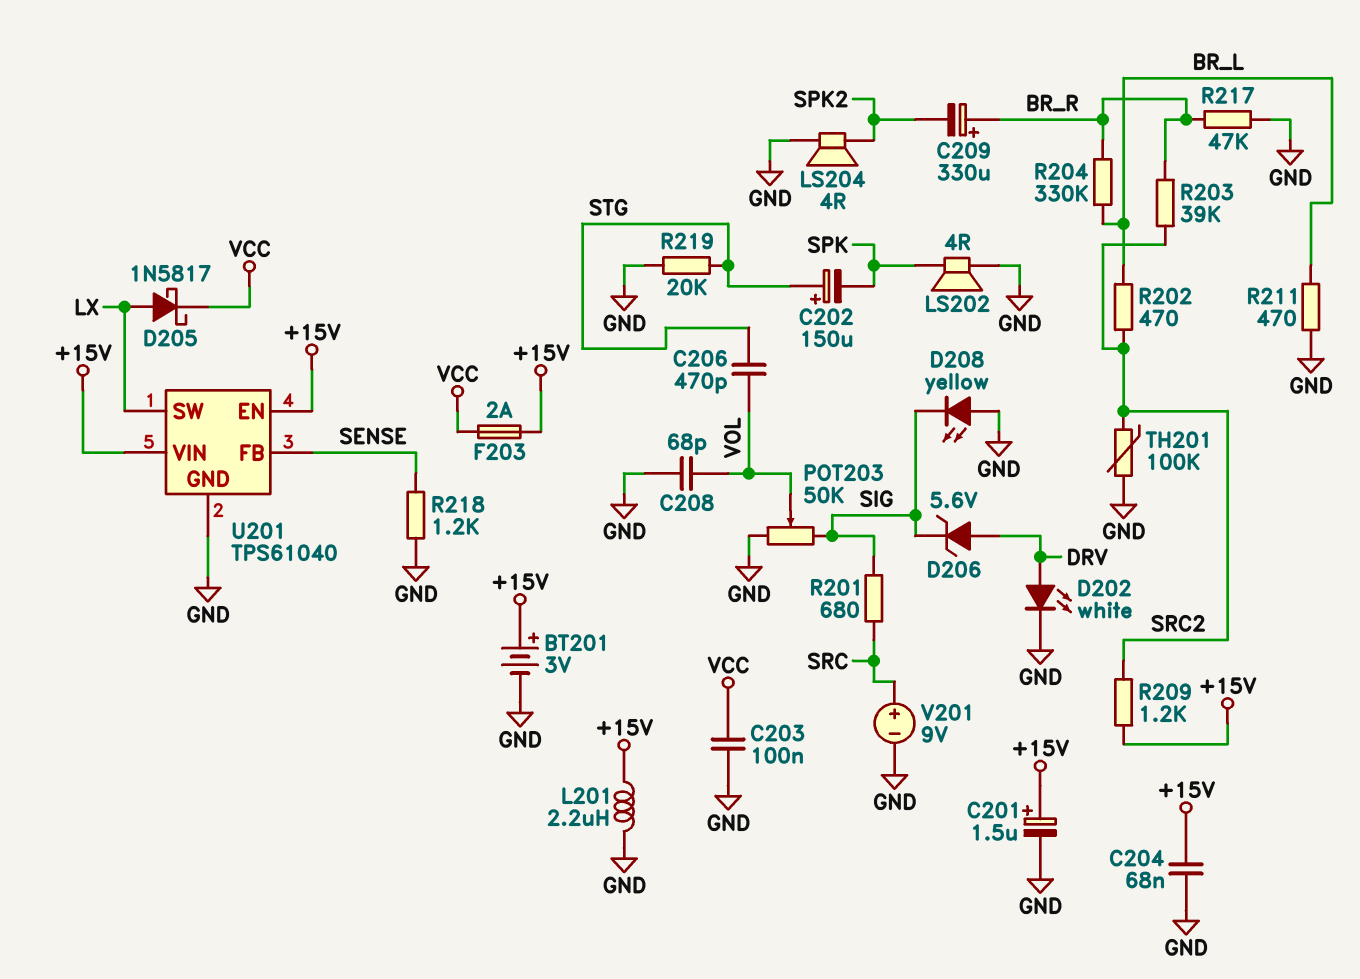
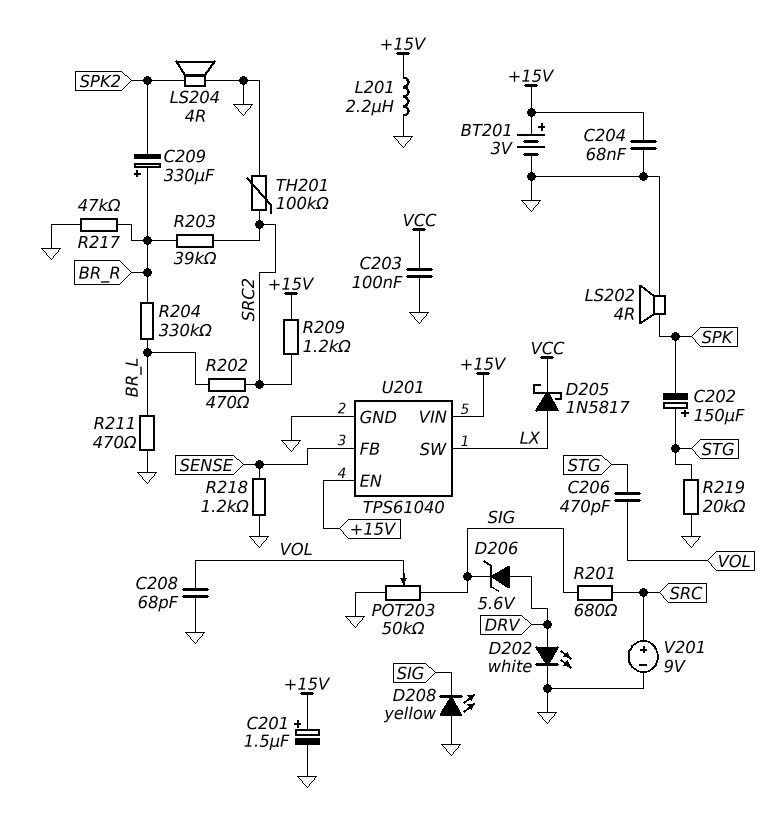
F203: 2A (+15V, VCC) -> none

